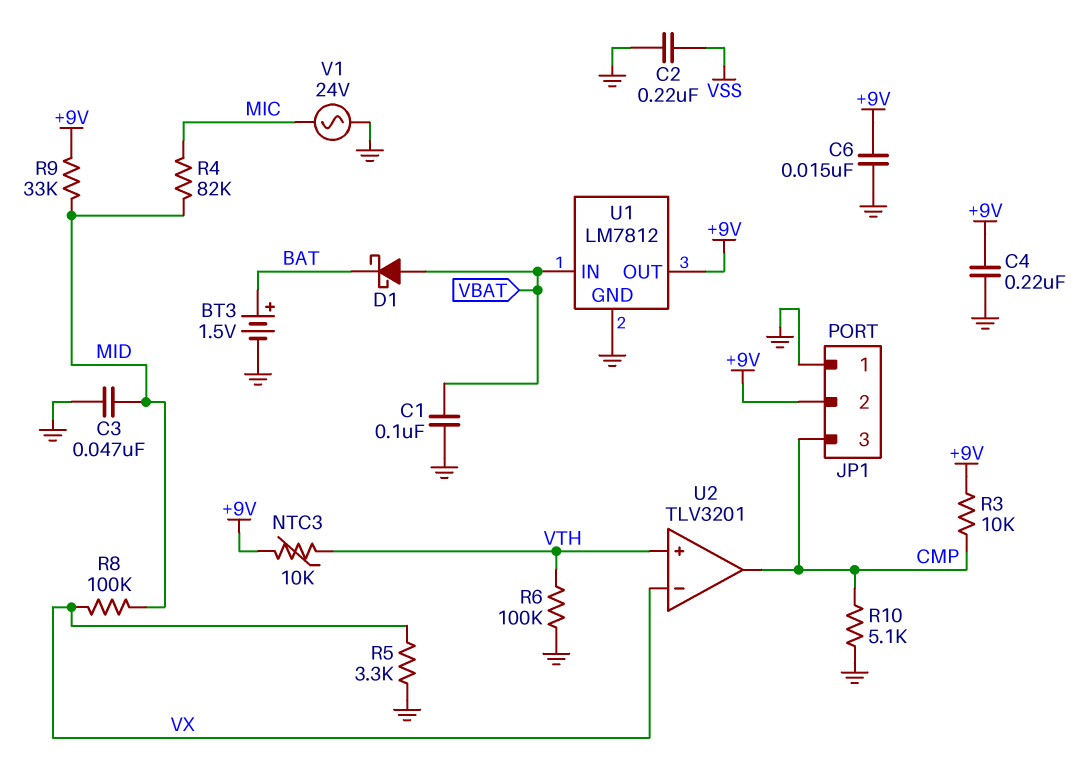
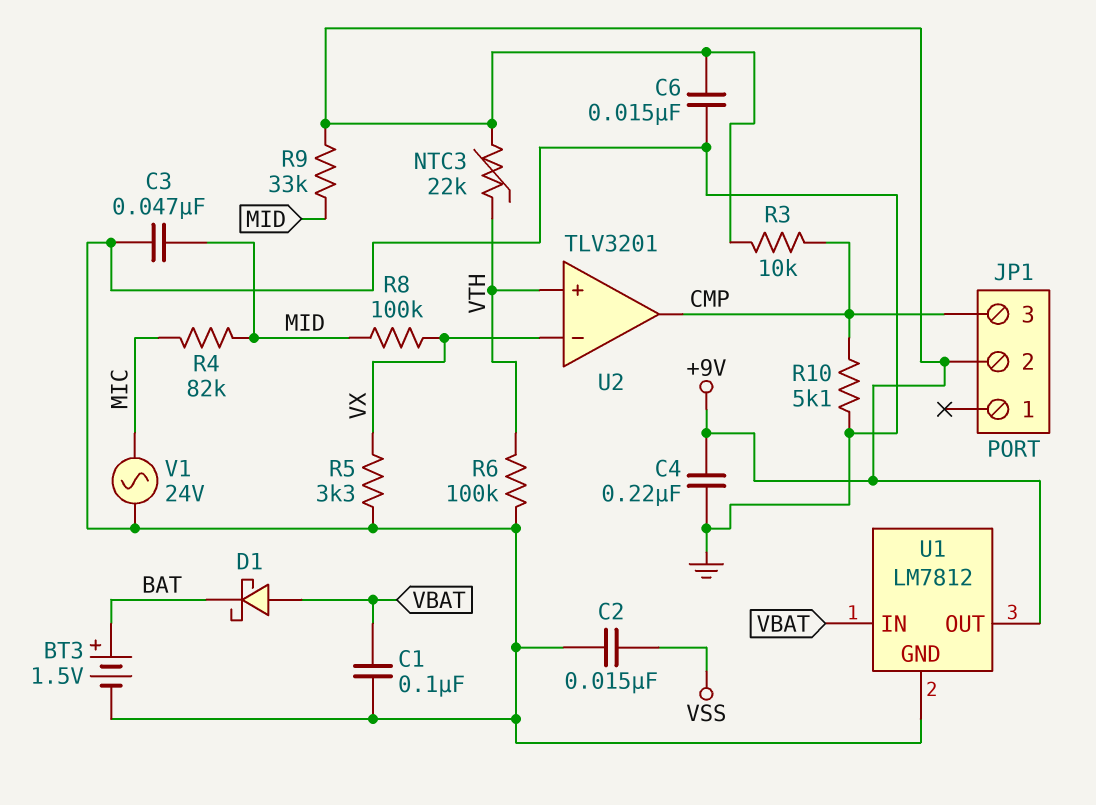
C2: 220nF (GND, VSS) -> 15nF (GND, VSS)
JP1 pin 1: GND -> none
NTC3: 10k (+9V, VTH) -> 22k (+9V, VTH)

